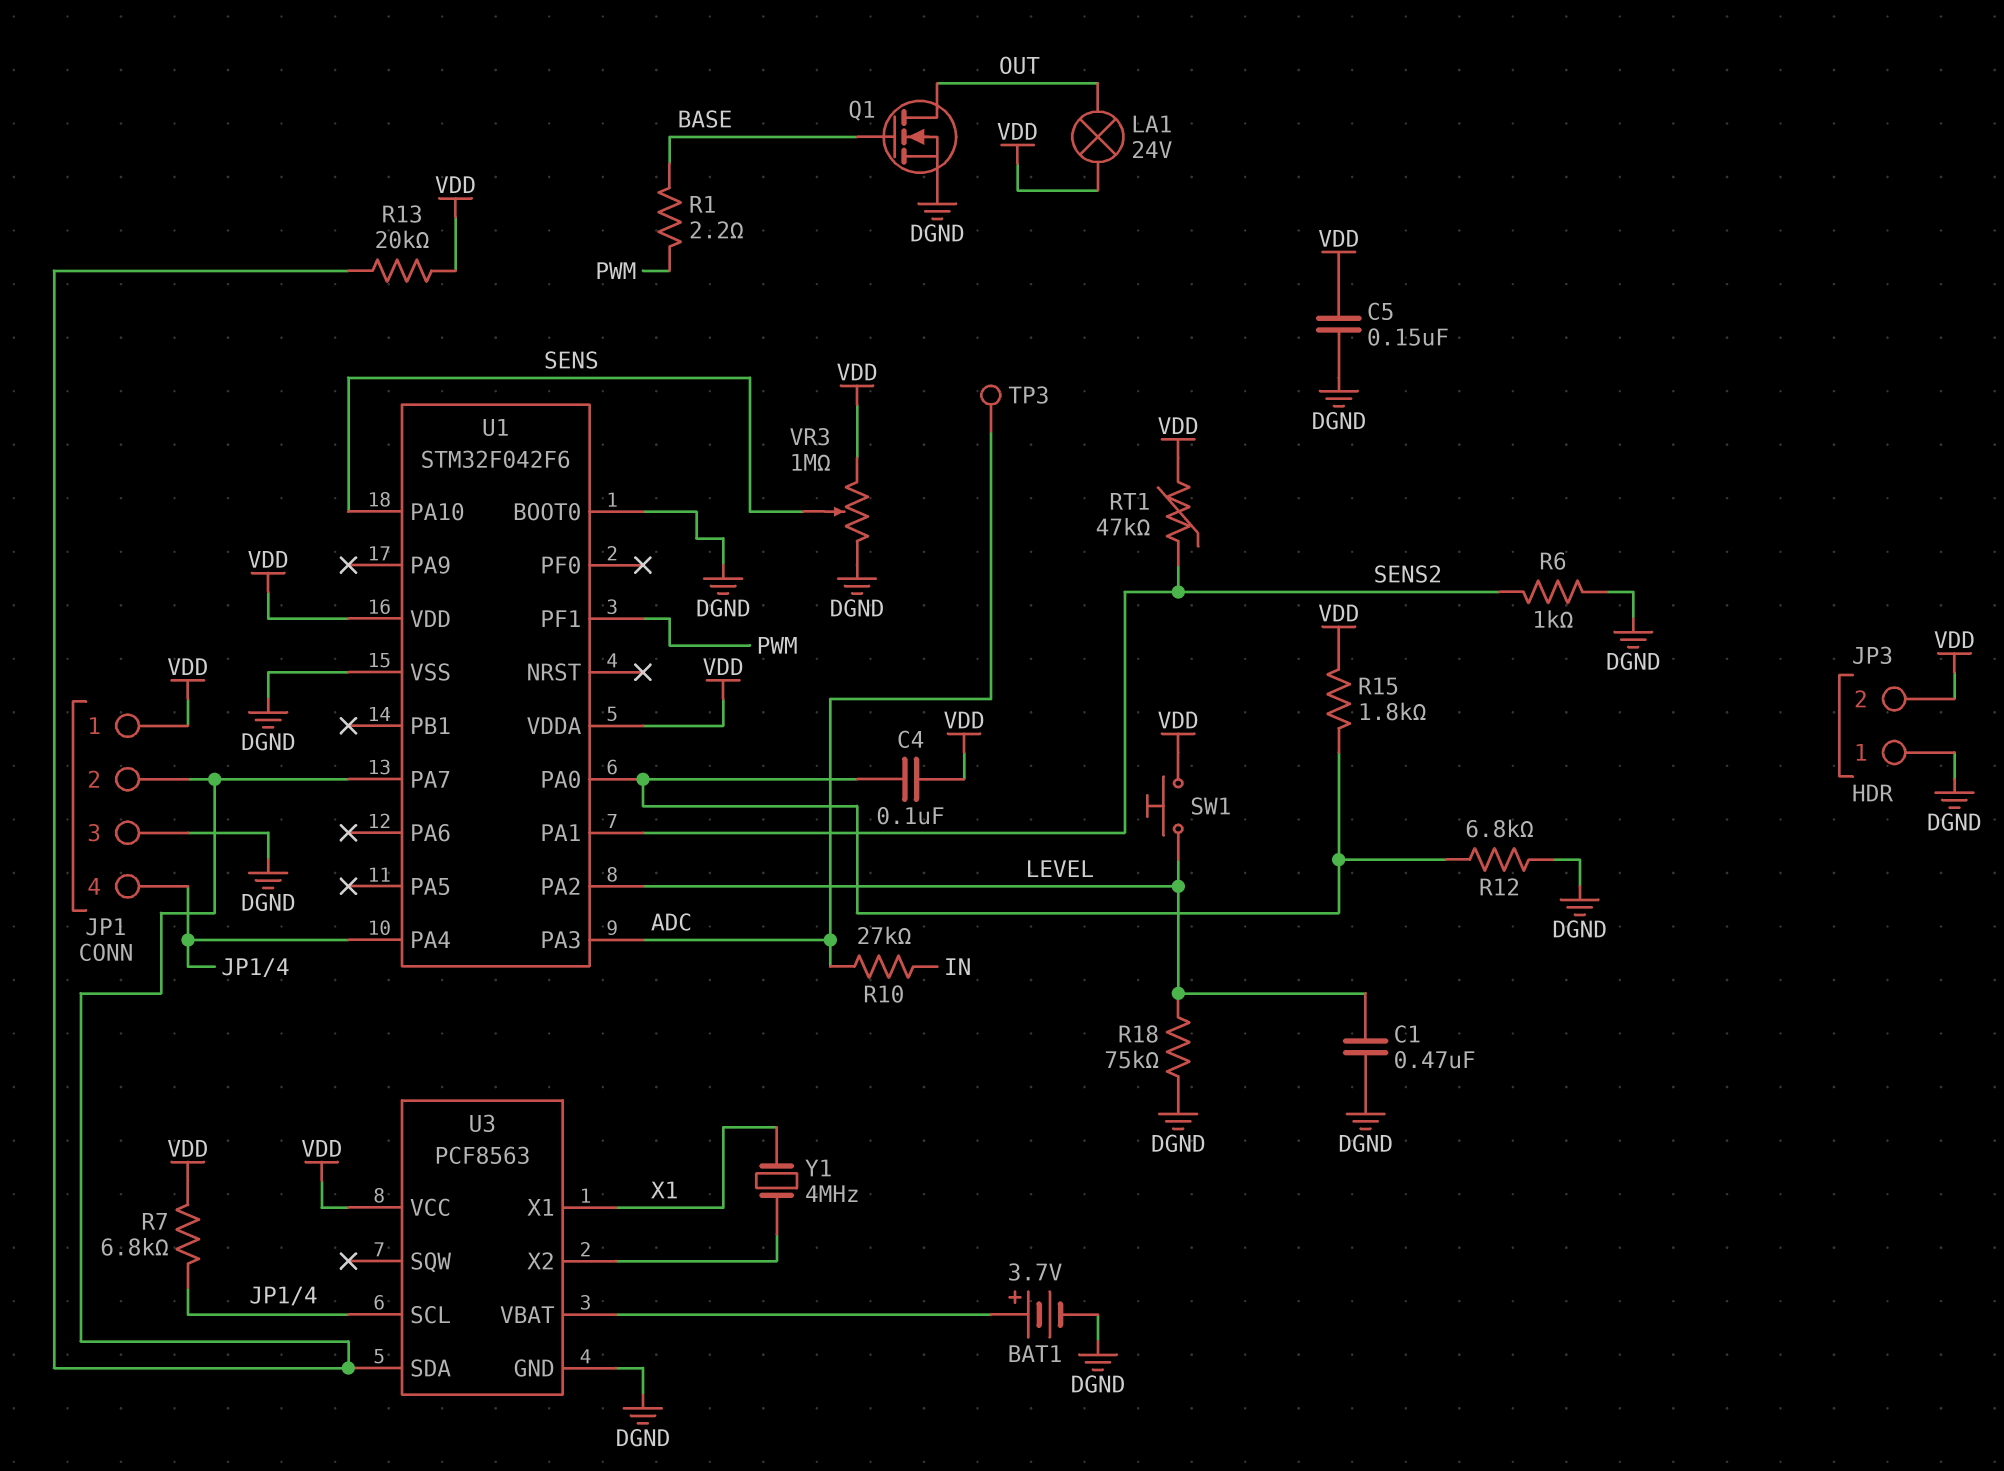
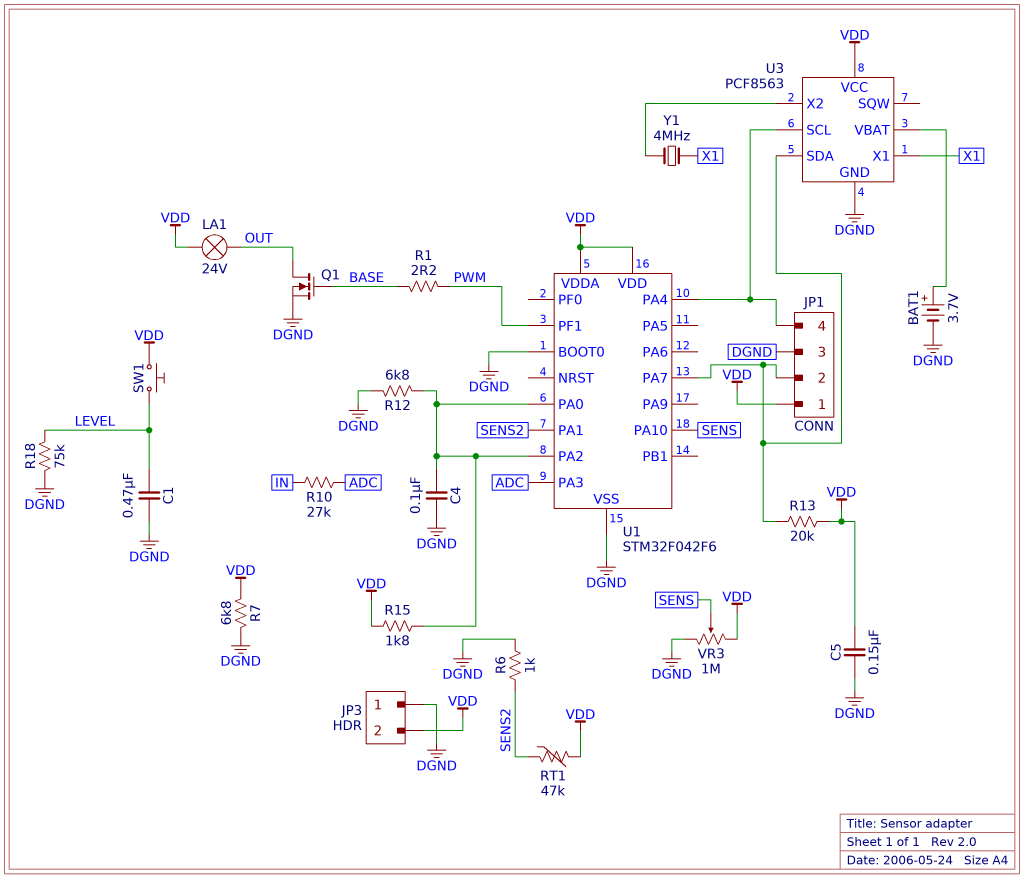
C4: 100nF (U1/PA0, VDD) -> 100nF (DGND, U1/PA0)
R7: 6.8k (JP1/4, VDD) -> 6.8k (DGND, VDD)
TP3: test point (ADC) -> none
U1 pin PA2: LEVEL -> U1/PA0

